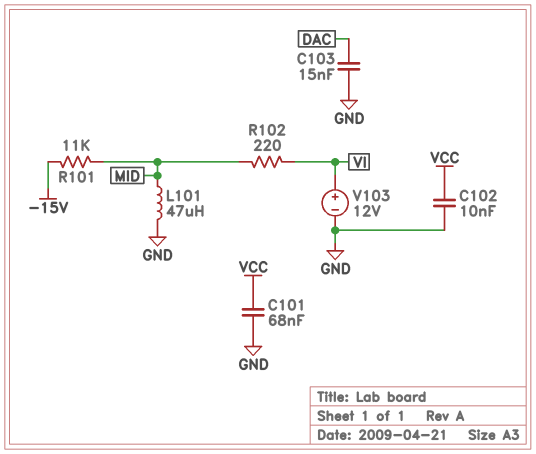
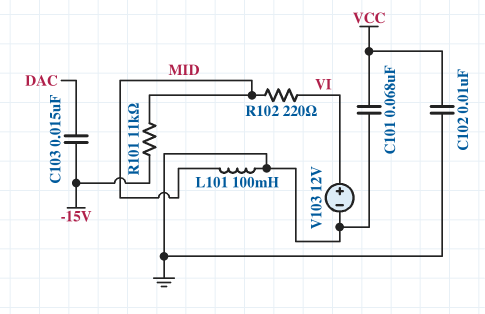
C103: 15nF (DAC, GND) -> 15nF (-15V, DAC)
L101: 47uH (GND, MID) -> 100mH (GND, MID)

